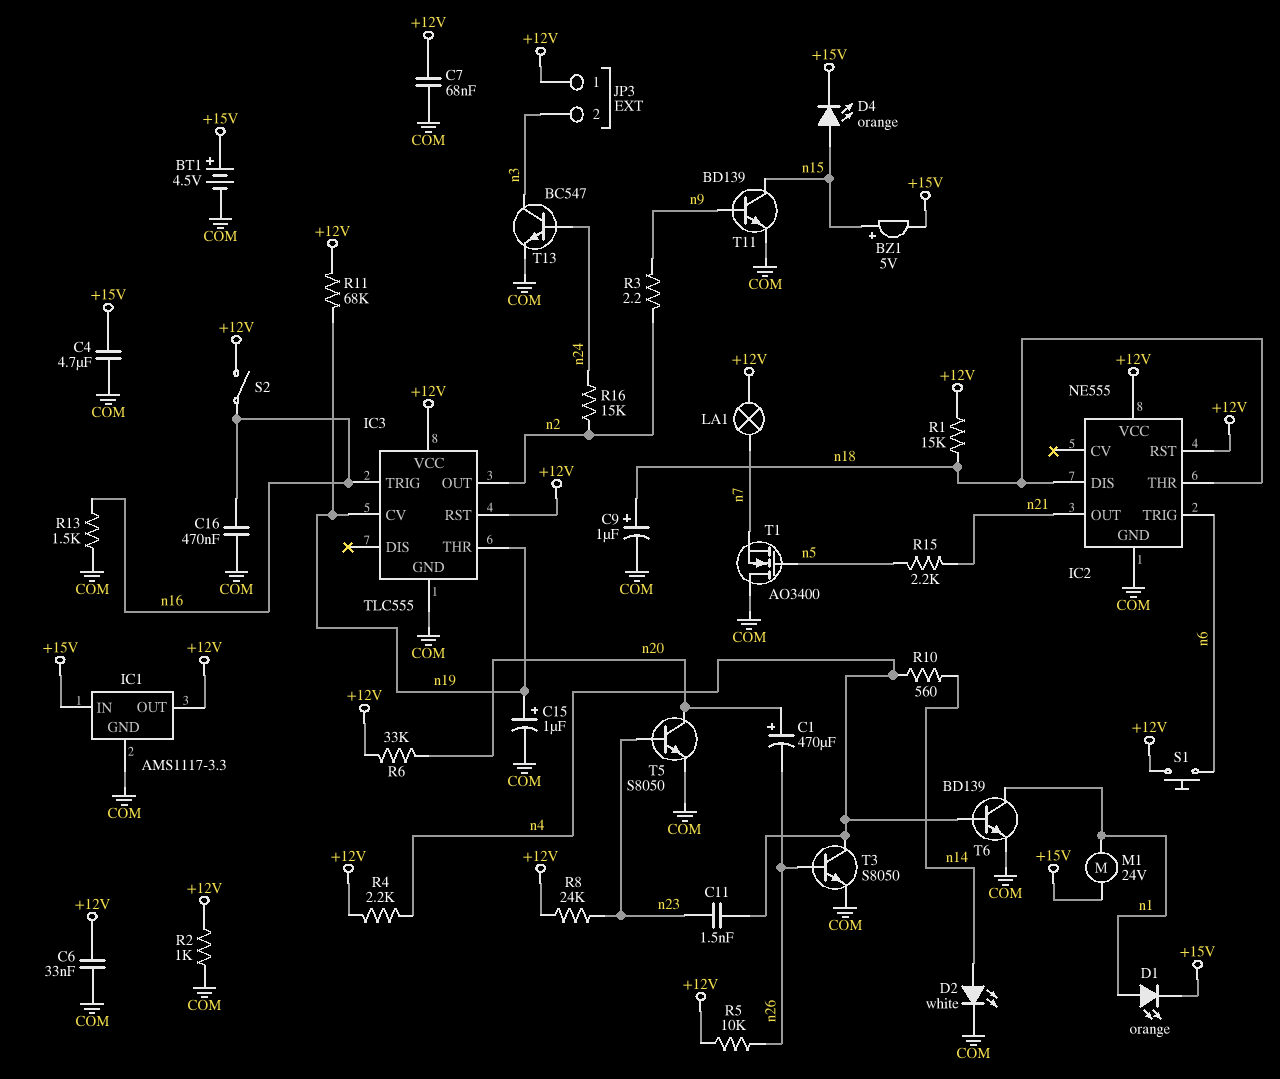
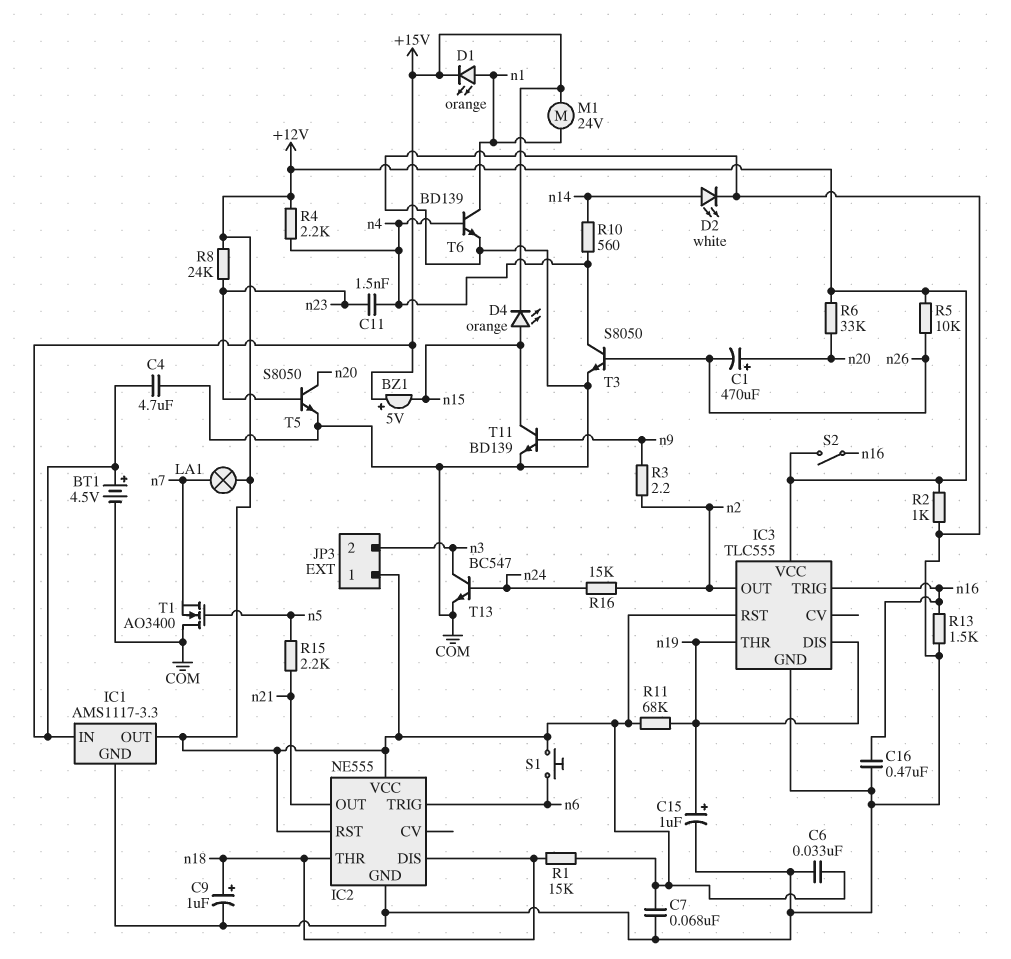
BZ1: buzzer 5V (plus n15, minus +15V) -> buzzer 5V (plus +15V, minus n15)
IC3 pin CV: n19 -> none
IC3 pin DIS: none -> n19

